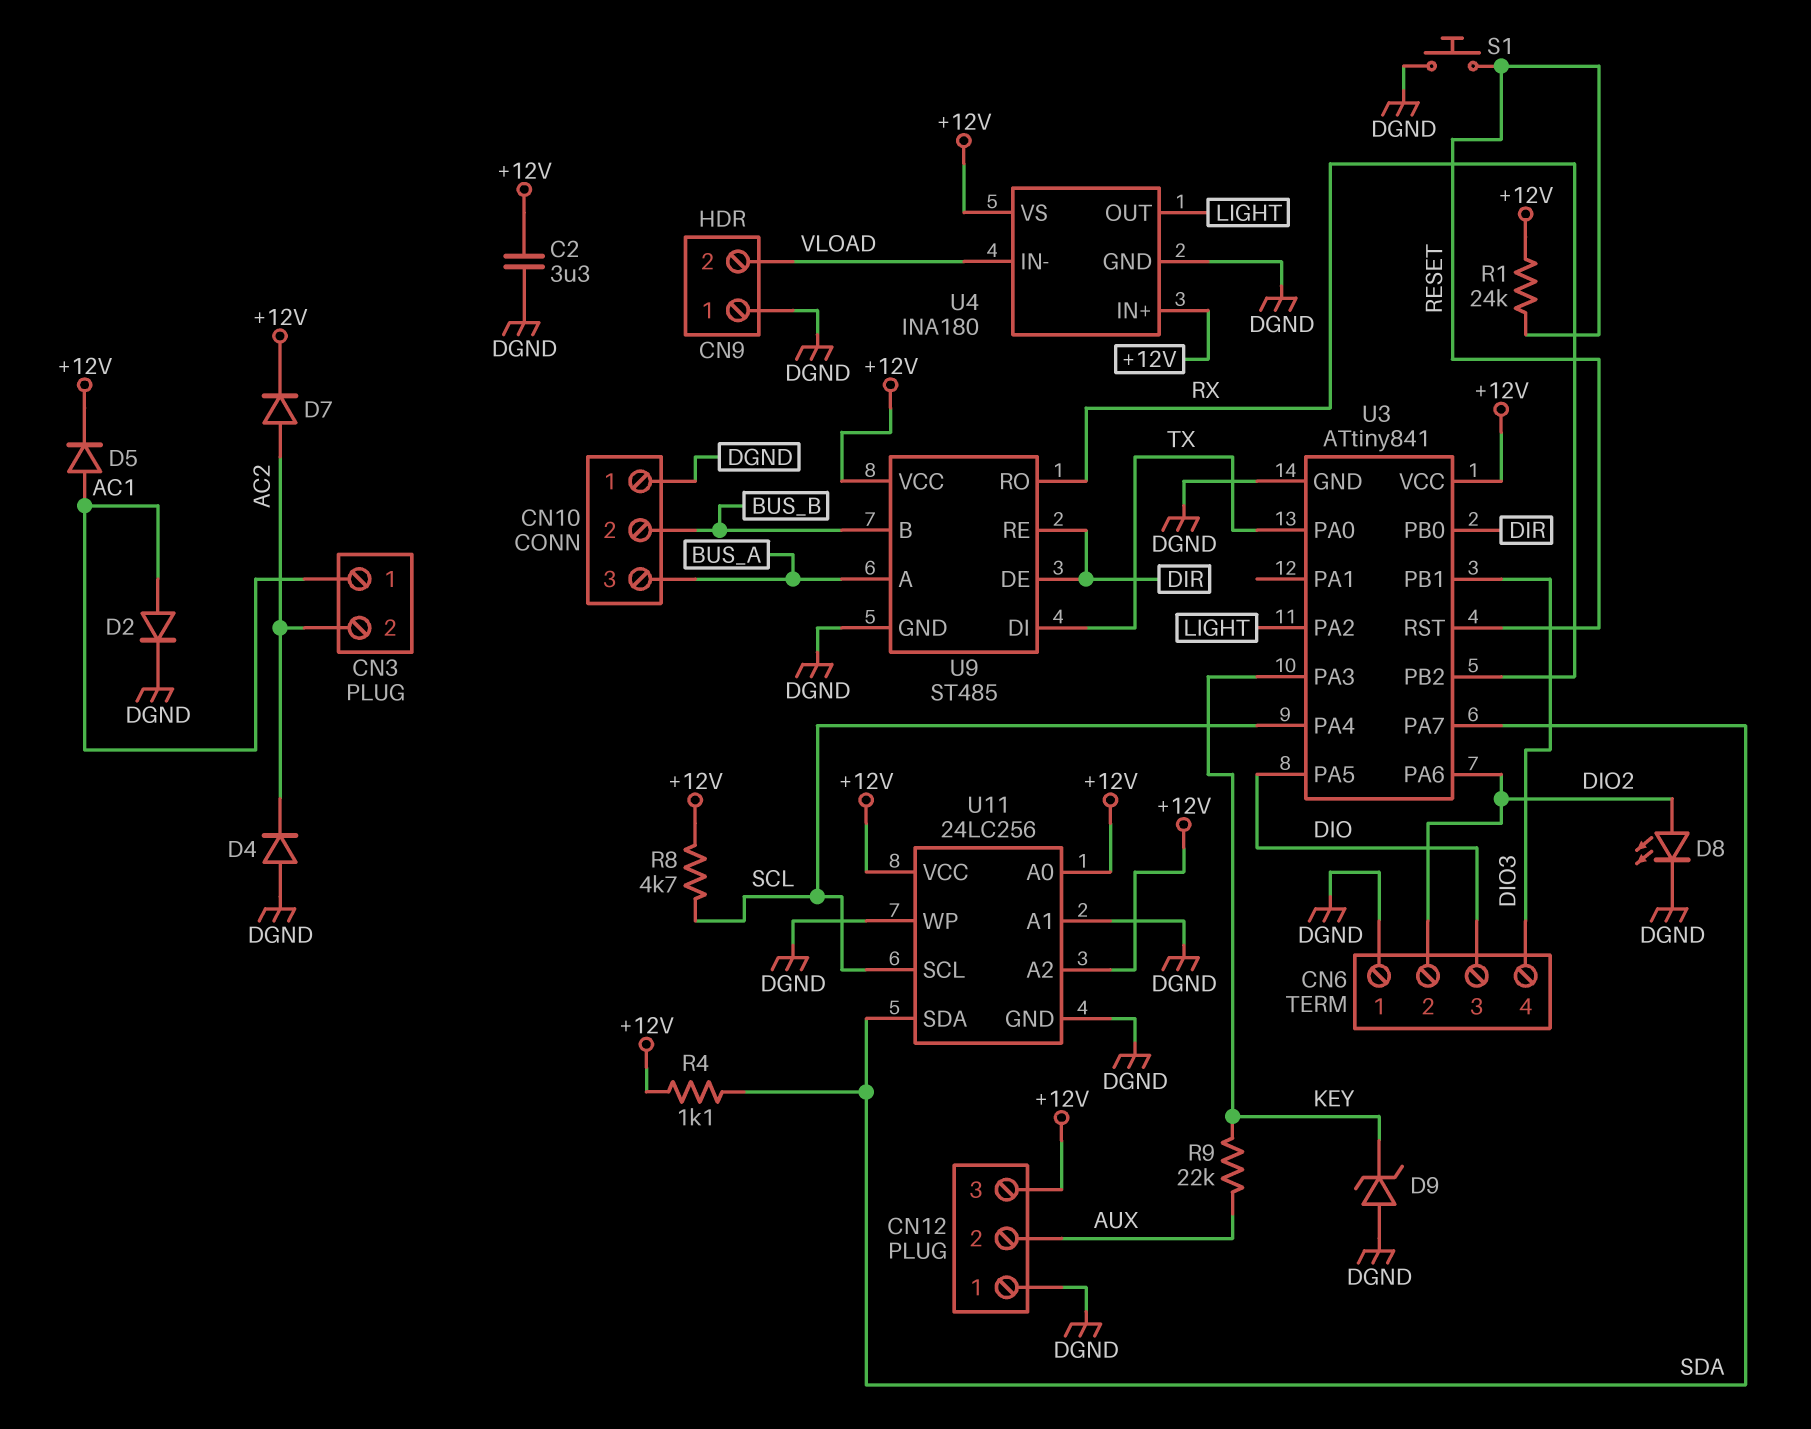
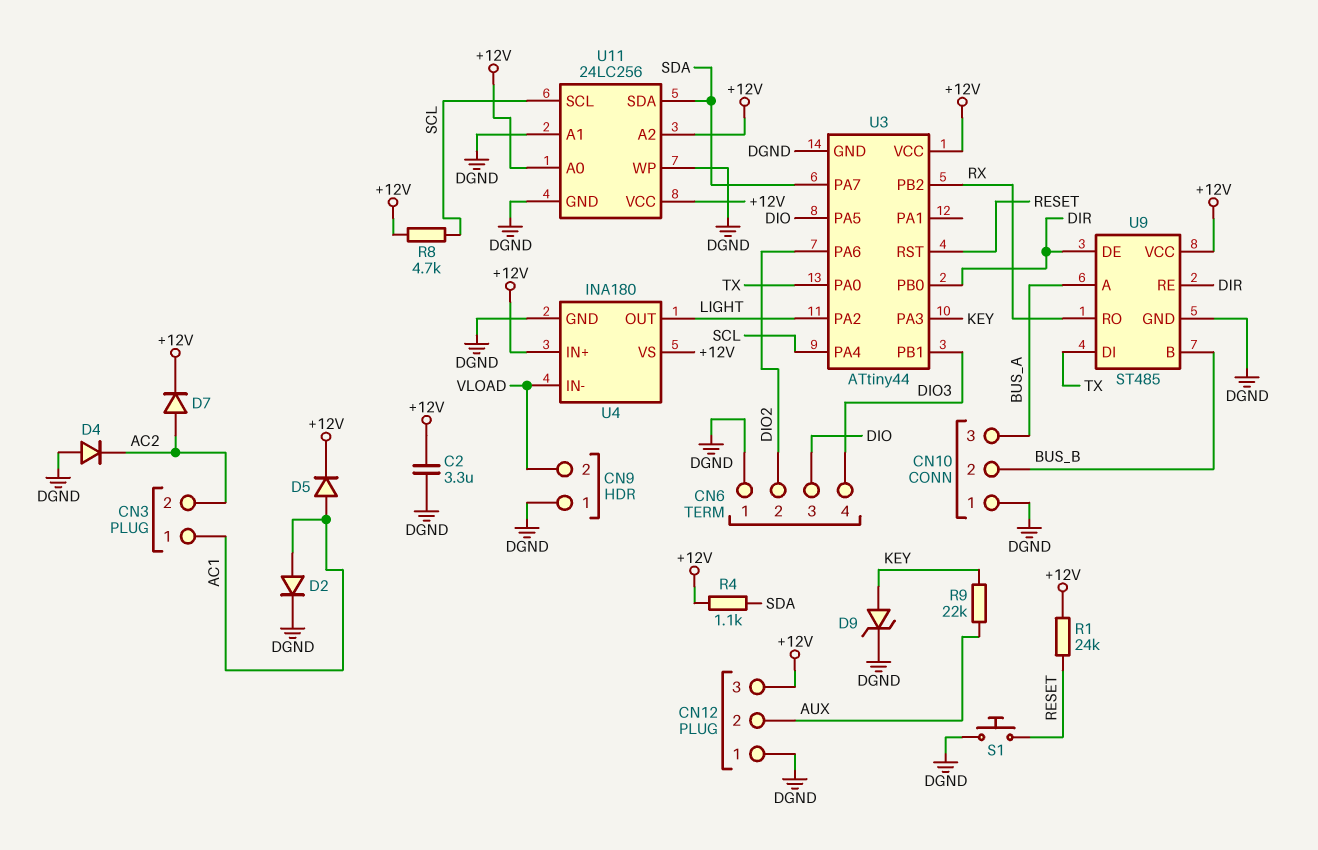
D8: LED (A DIO2, K DGND) -> none
D9: zener (A DGND, K KEY) -> zener (A KEY, K DGND)
U3: ATtiny841 -> ATtiny44

